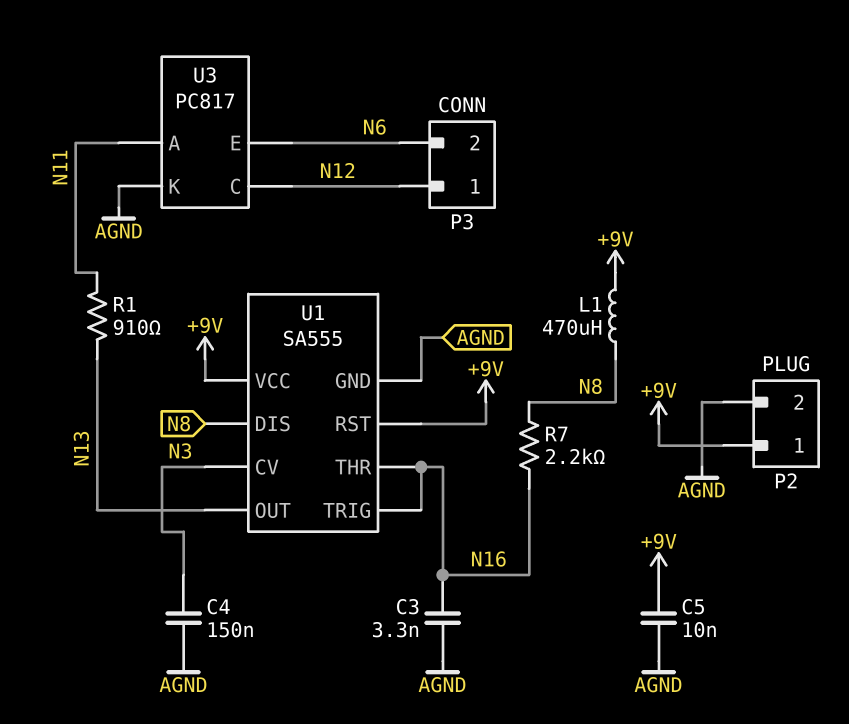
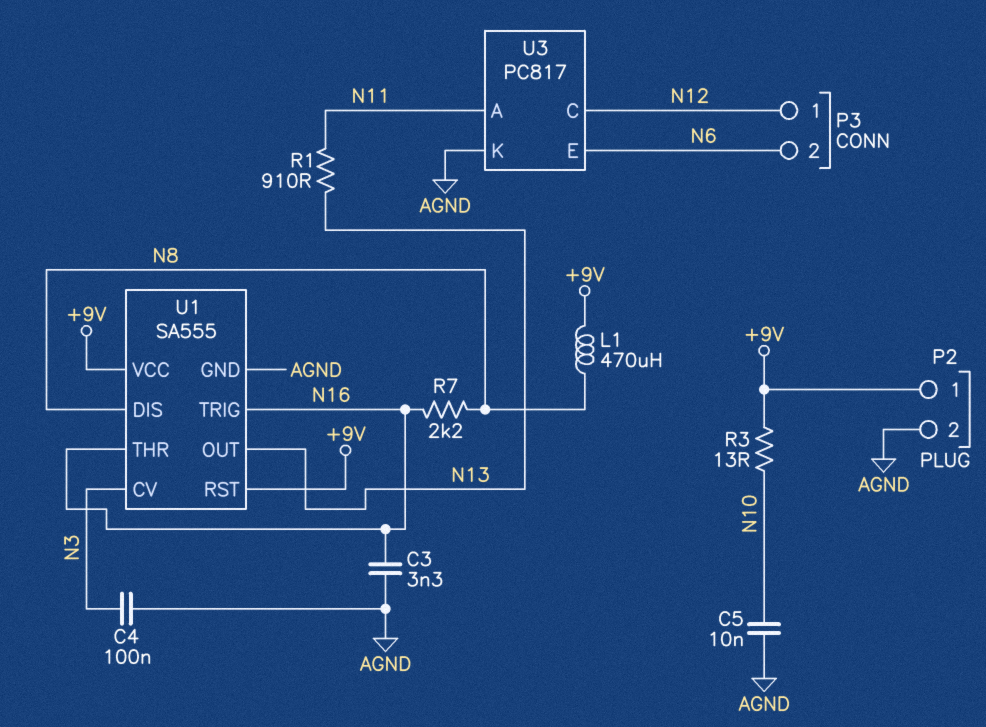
C4: 150nF (AGND, N3) -> 100nF (AGND, N3)
C5: 10nF (+9V, AGND) -> 10nF (AGND, N10)
R3: none -> 13 (+9V, N10)

